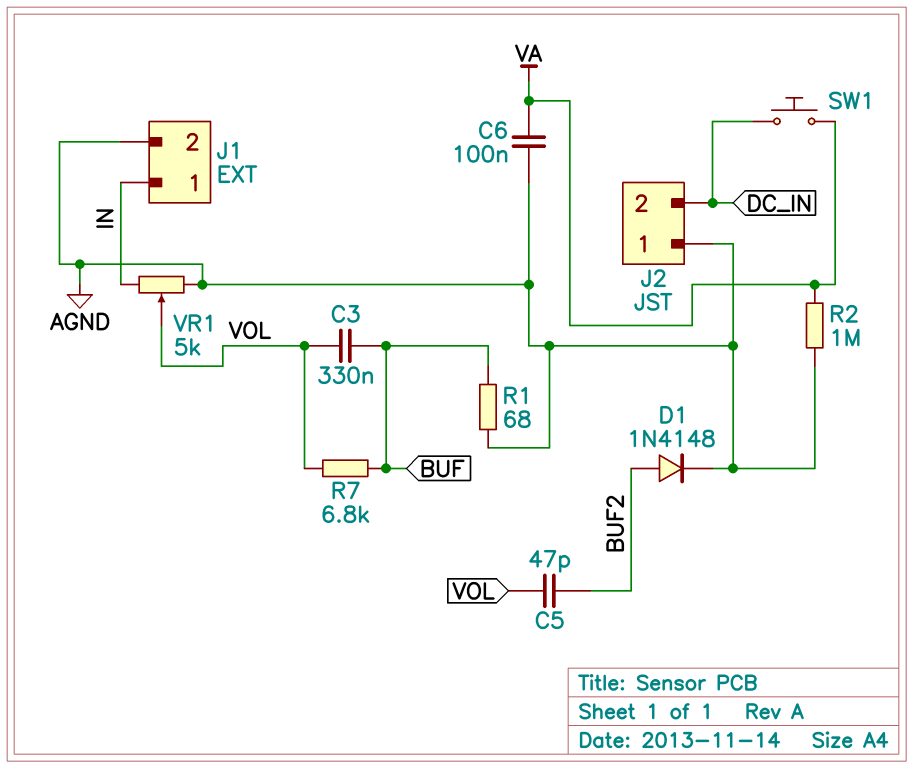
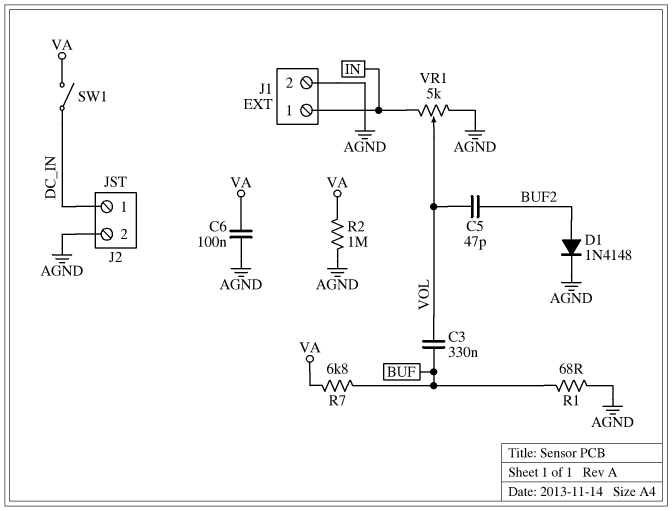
J2 pin 1: AGND -> DC_IN
J2 pin 2: DC_IN -> AGND
R7: 6.8k (BUF, VOL) -> 6.8k (BUF, VA)
SW1: button (DC_IN, VA) -> switch (DC_IN, VA)

